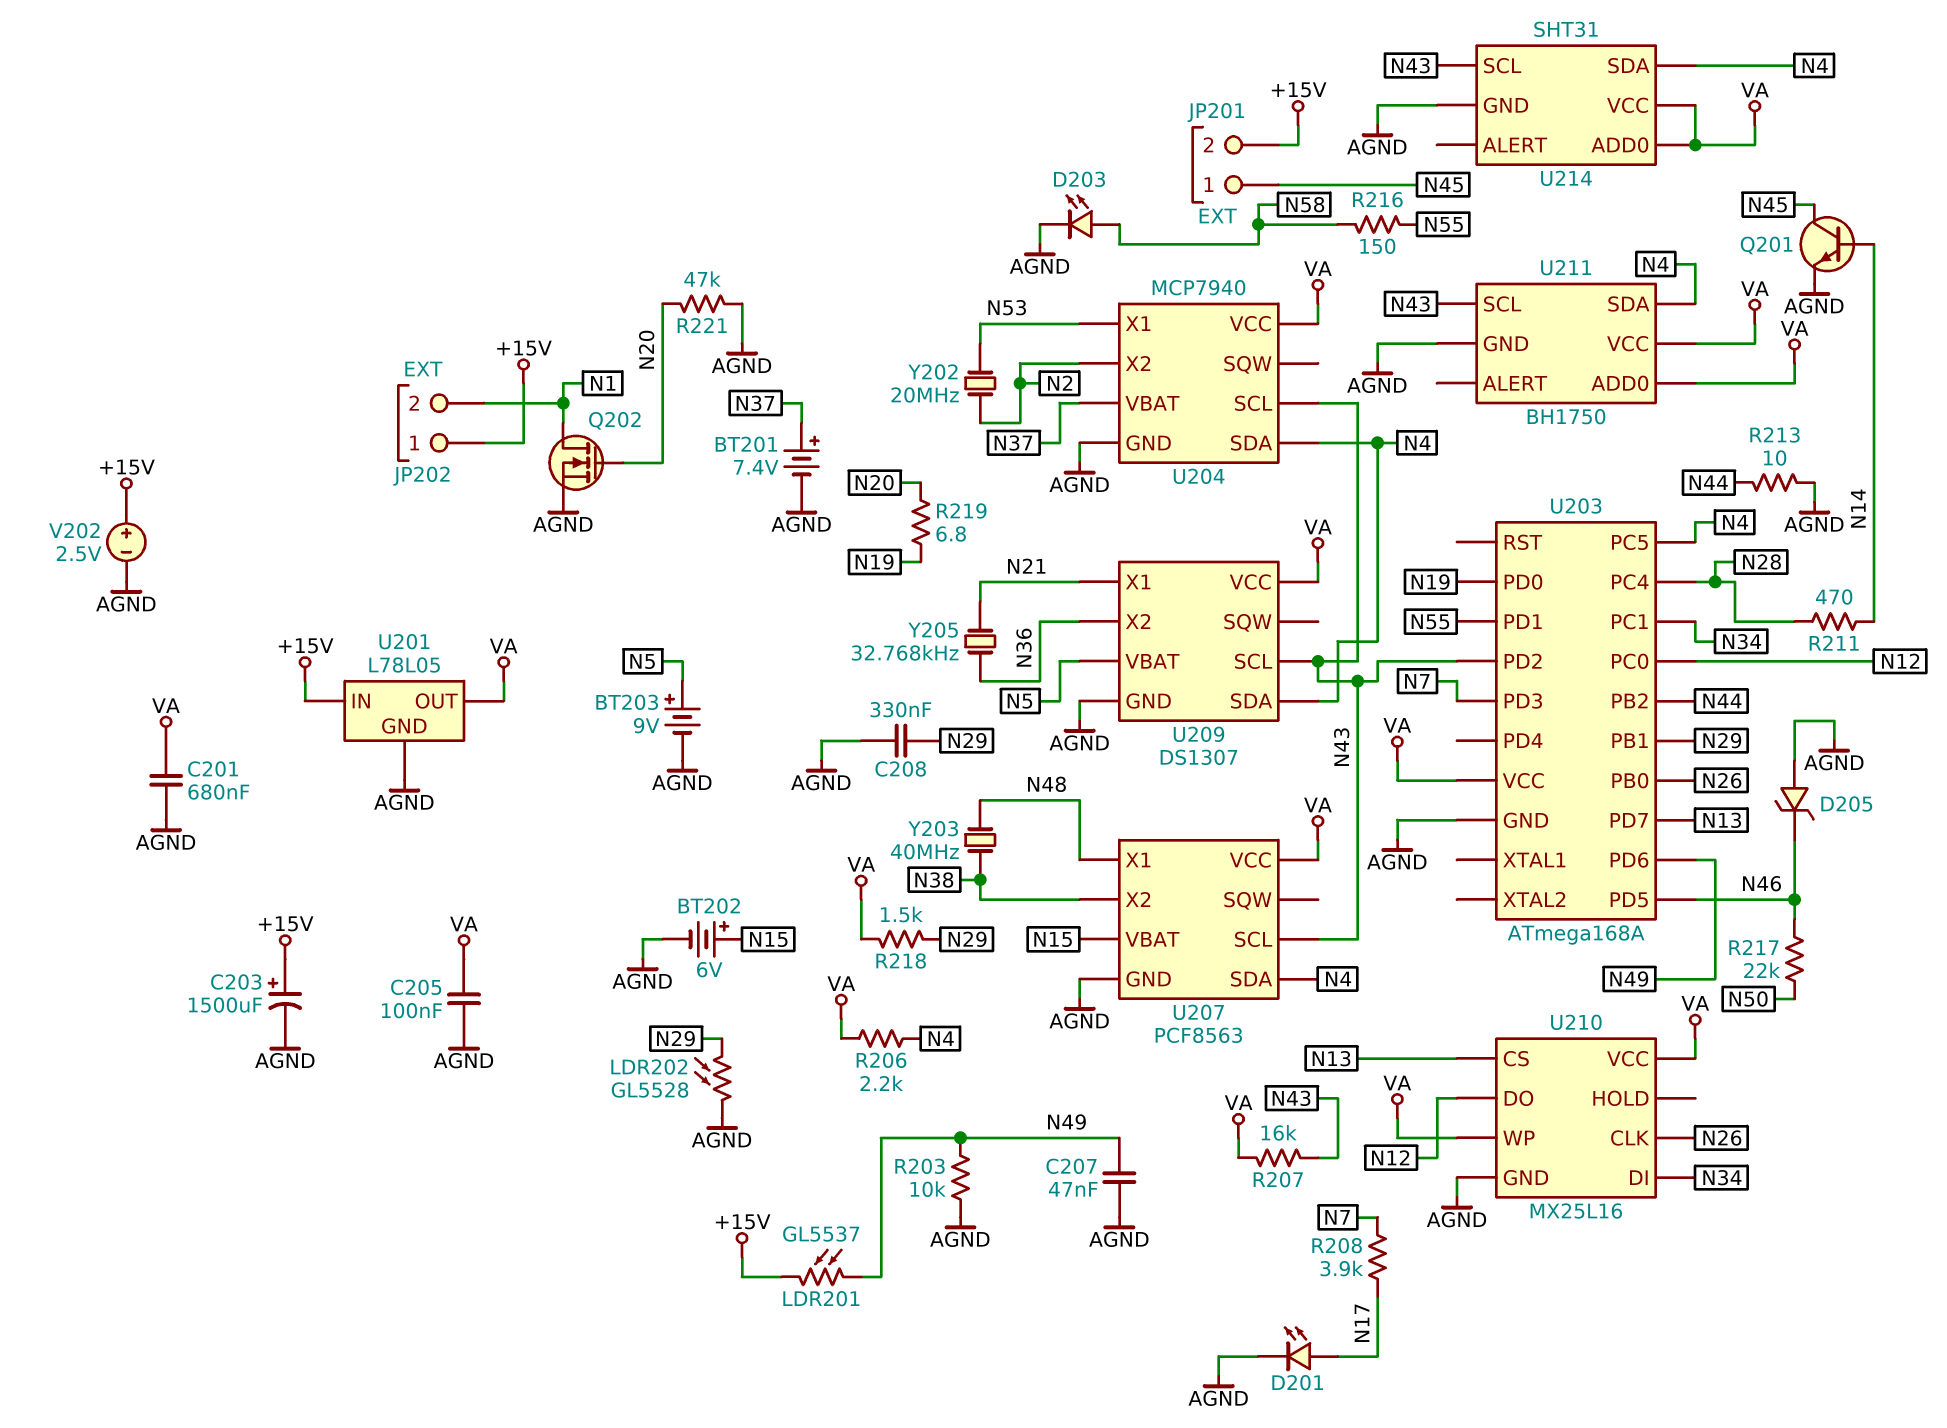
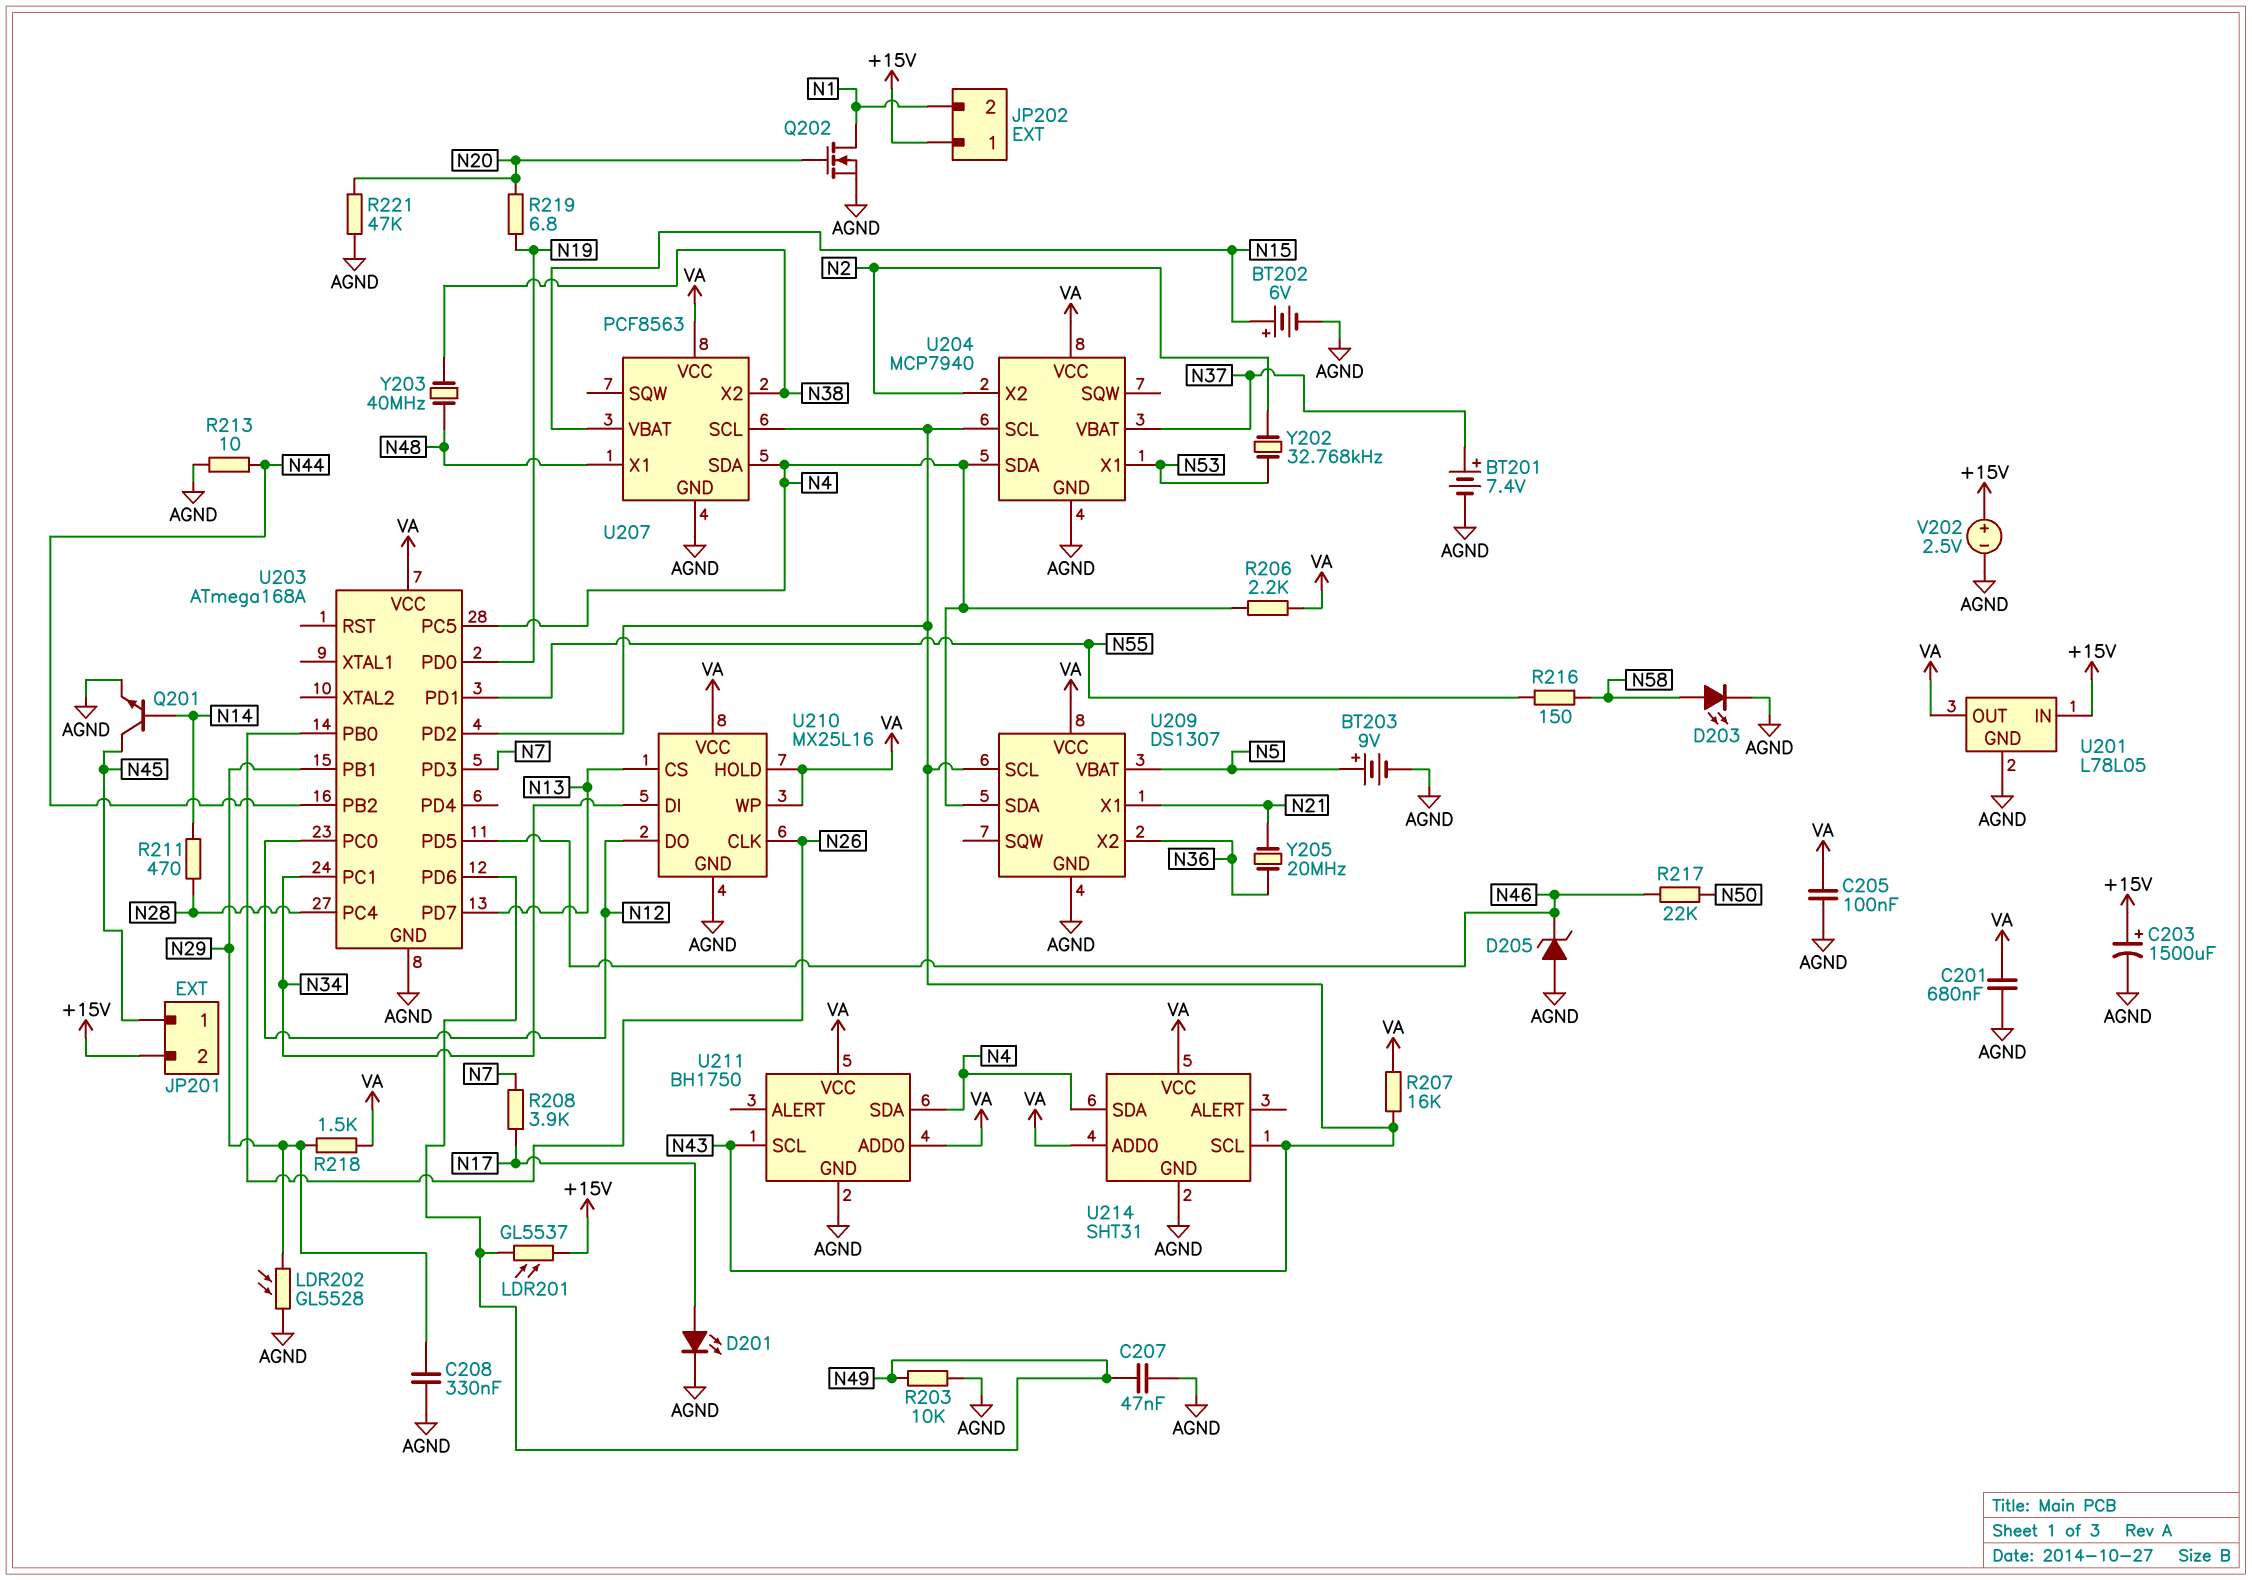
U210 pin HOLD: none -> VA
Y202: 20MHz (N2, N53) -> 32.768kHz (N2, N53)
Y205: 32.768kHz (N21, N36) -> 20MHz (N21, N36)

